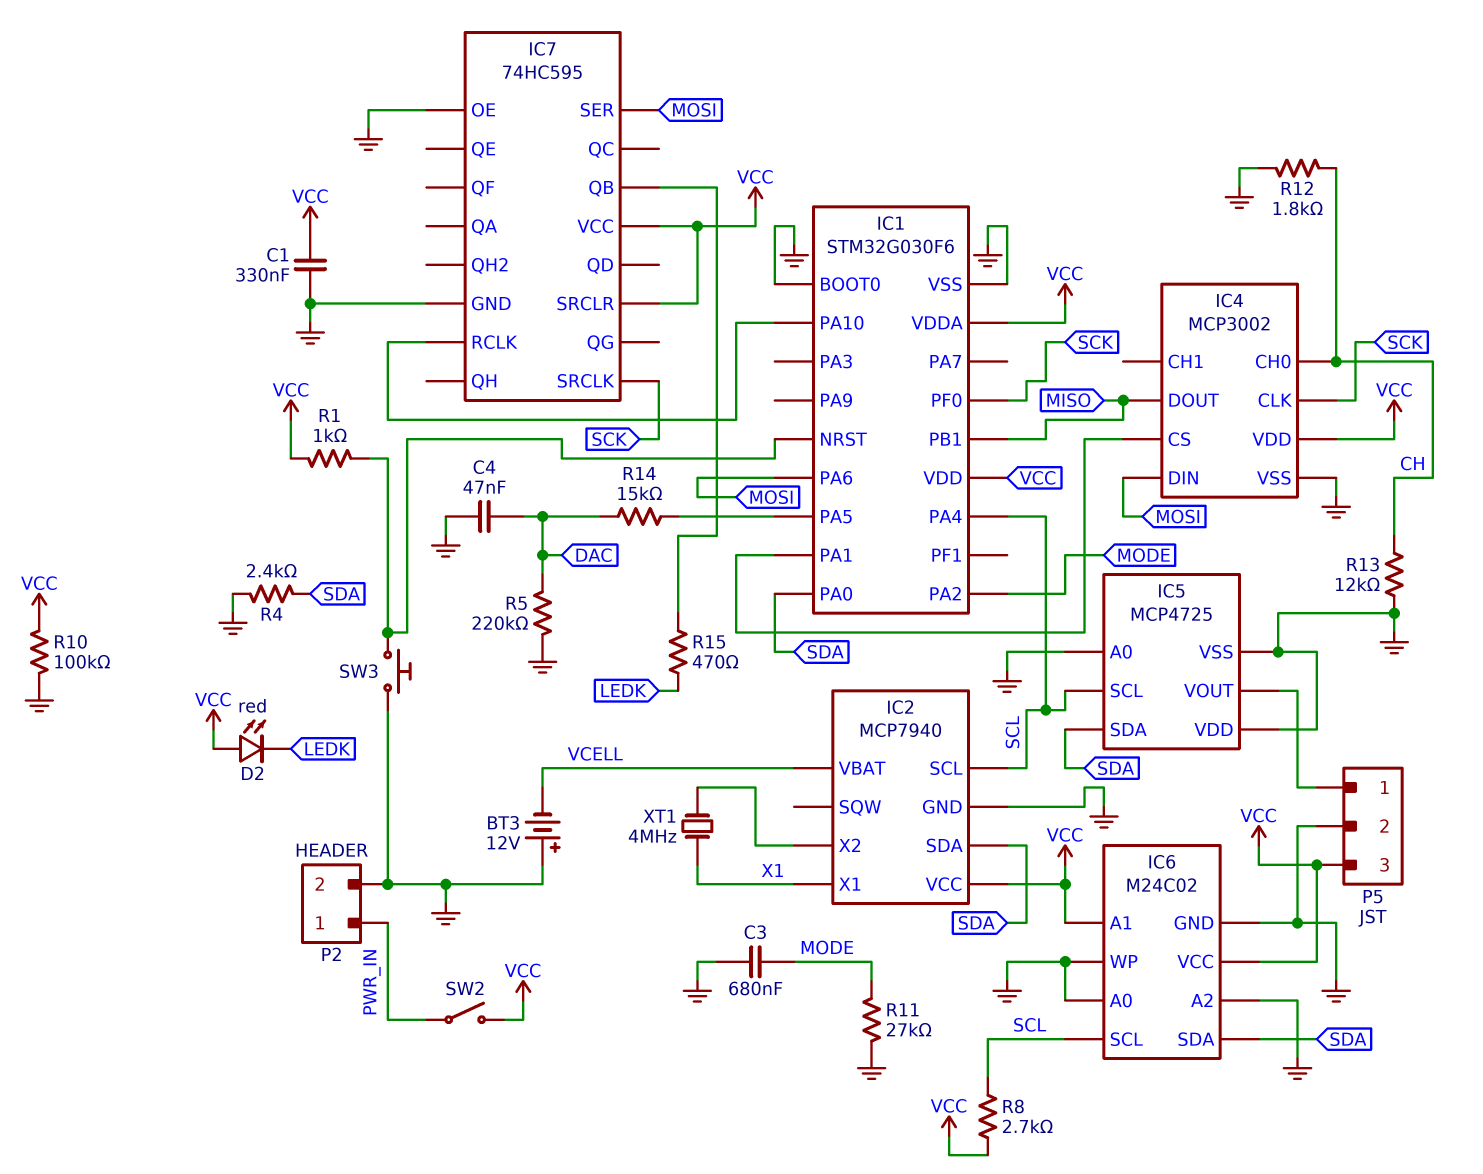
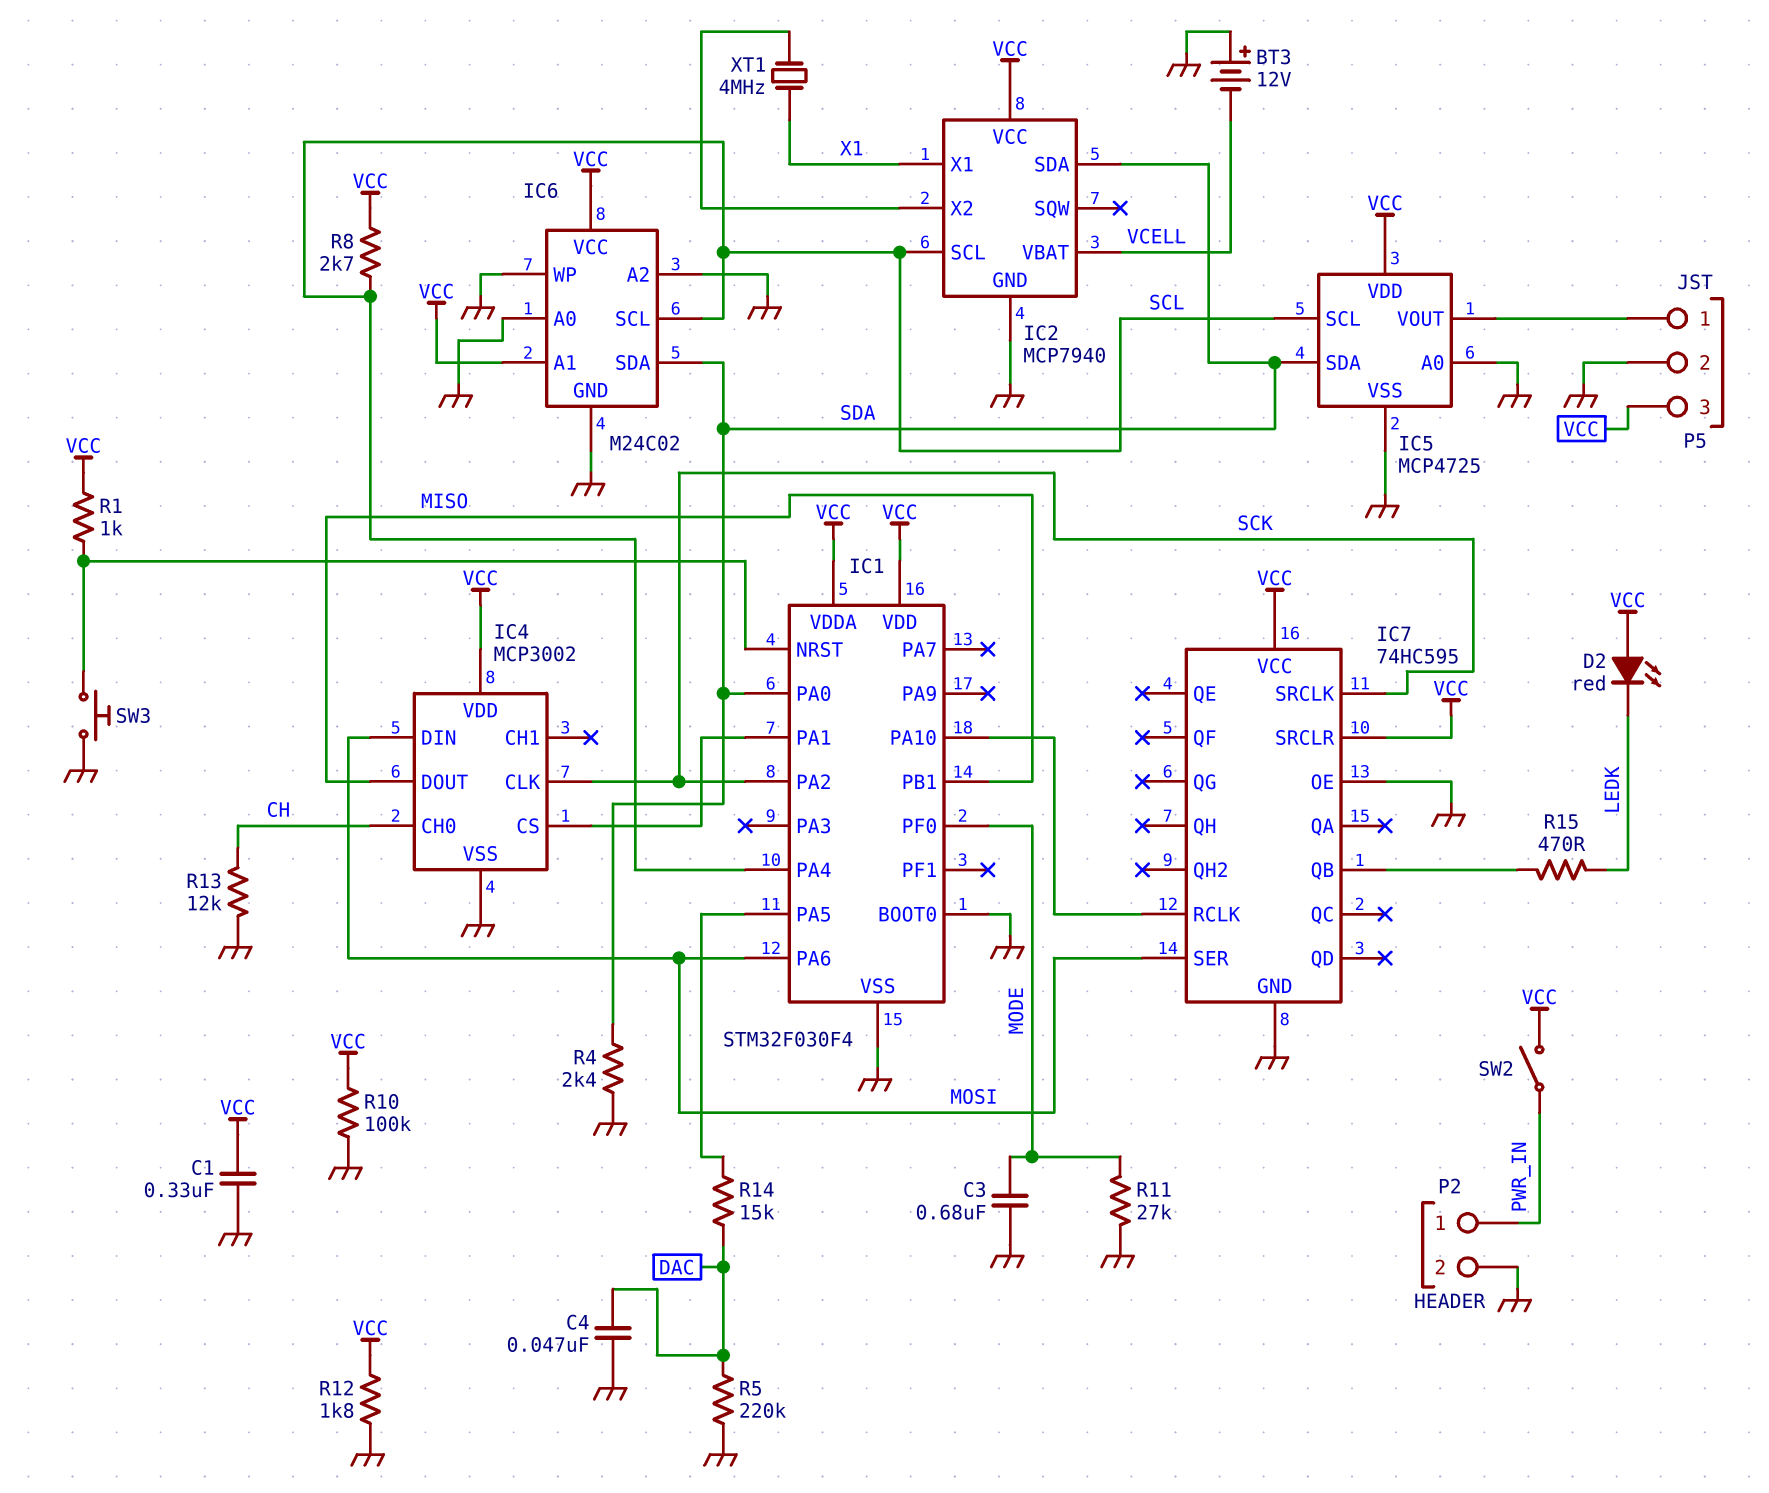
IC1: STM32G030F6 -> STM32F030F4
IC1 pin PA2: MODE -> SCK
IC1 pin PF0: SCK -> MODE
IC5 pin VDD: GND -> VCC
R12: 1.8k (CH, GND) -> 1.8k (GND, VCC)

